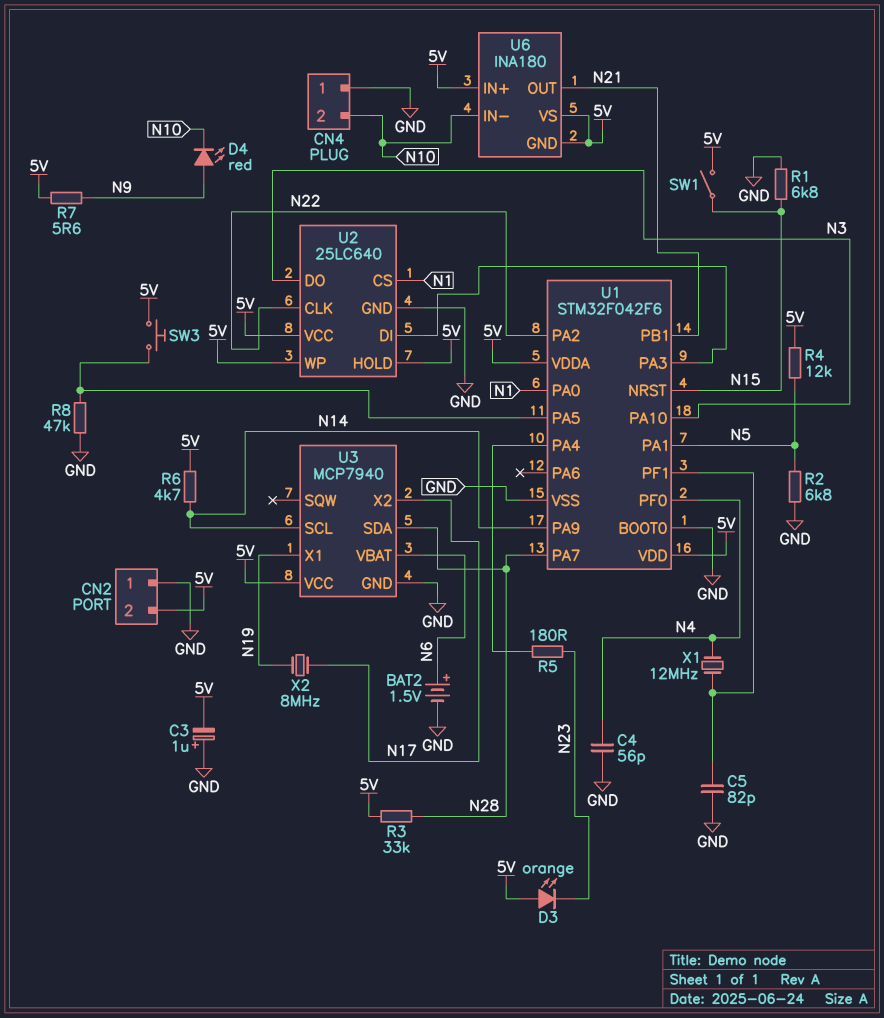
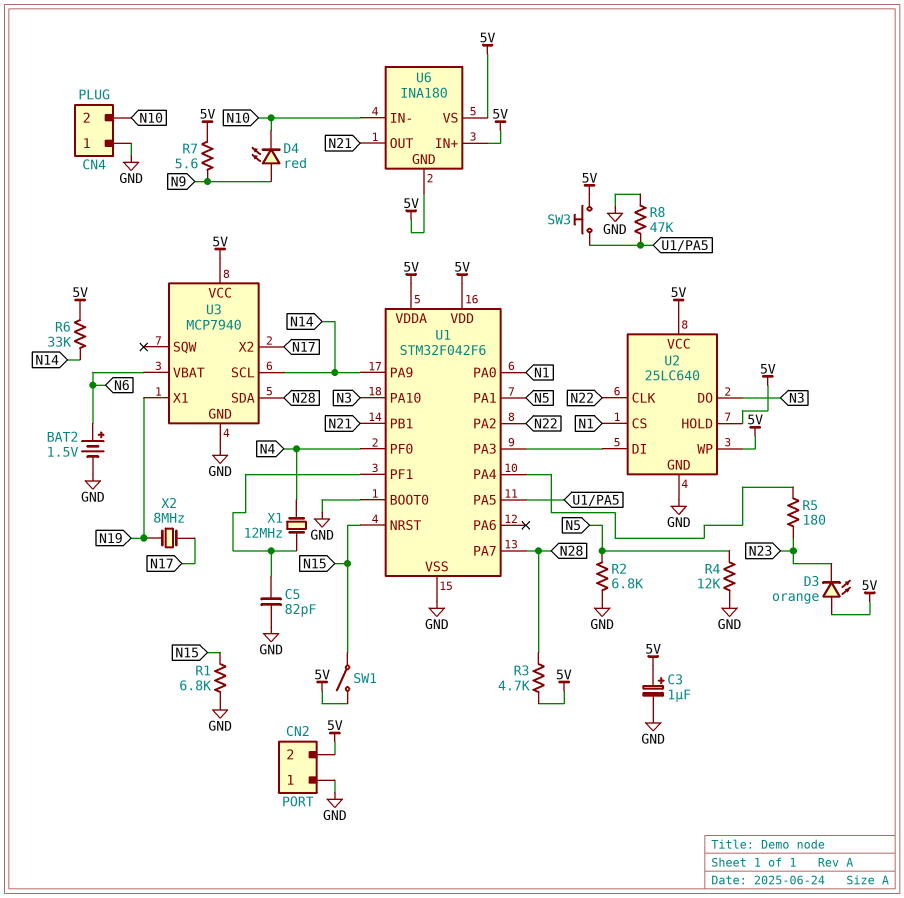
C3: 1uF (plus GND, minus 5V) -> 1uF (plus 5V, minus GND)
C4: 56pF (GND, N4) -> none
R3: 33k (5V, N28) -> 4.7k (5V, N28)
R4: 12k (5V, N5) -> 12k (GND, N5)
R6: 4.7k (5V, N14) -> 33k (5V, N14)

